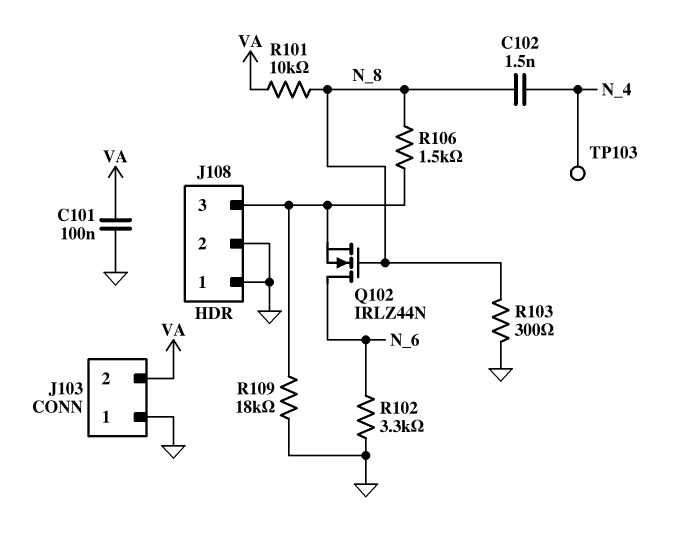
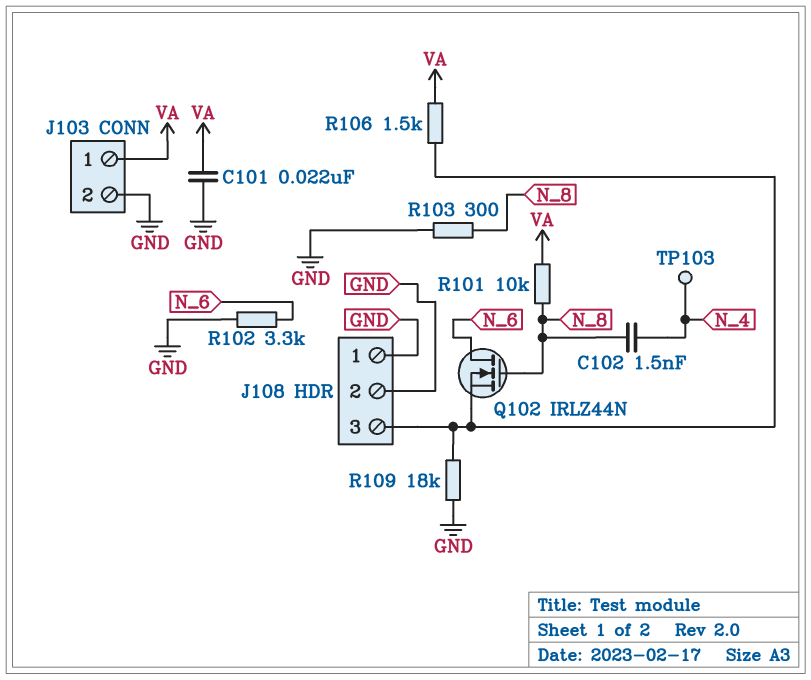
C101: 100nF (GND, VA) -> 22nF (GND, VA)
J103 pin 1: GND -> VA
J103 pin 2: VA -> GND
R106: 1.5k (J108/3, N_8) -> 1.5k (J108/3, VA)

